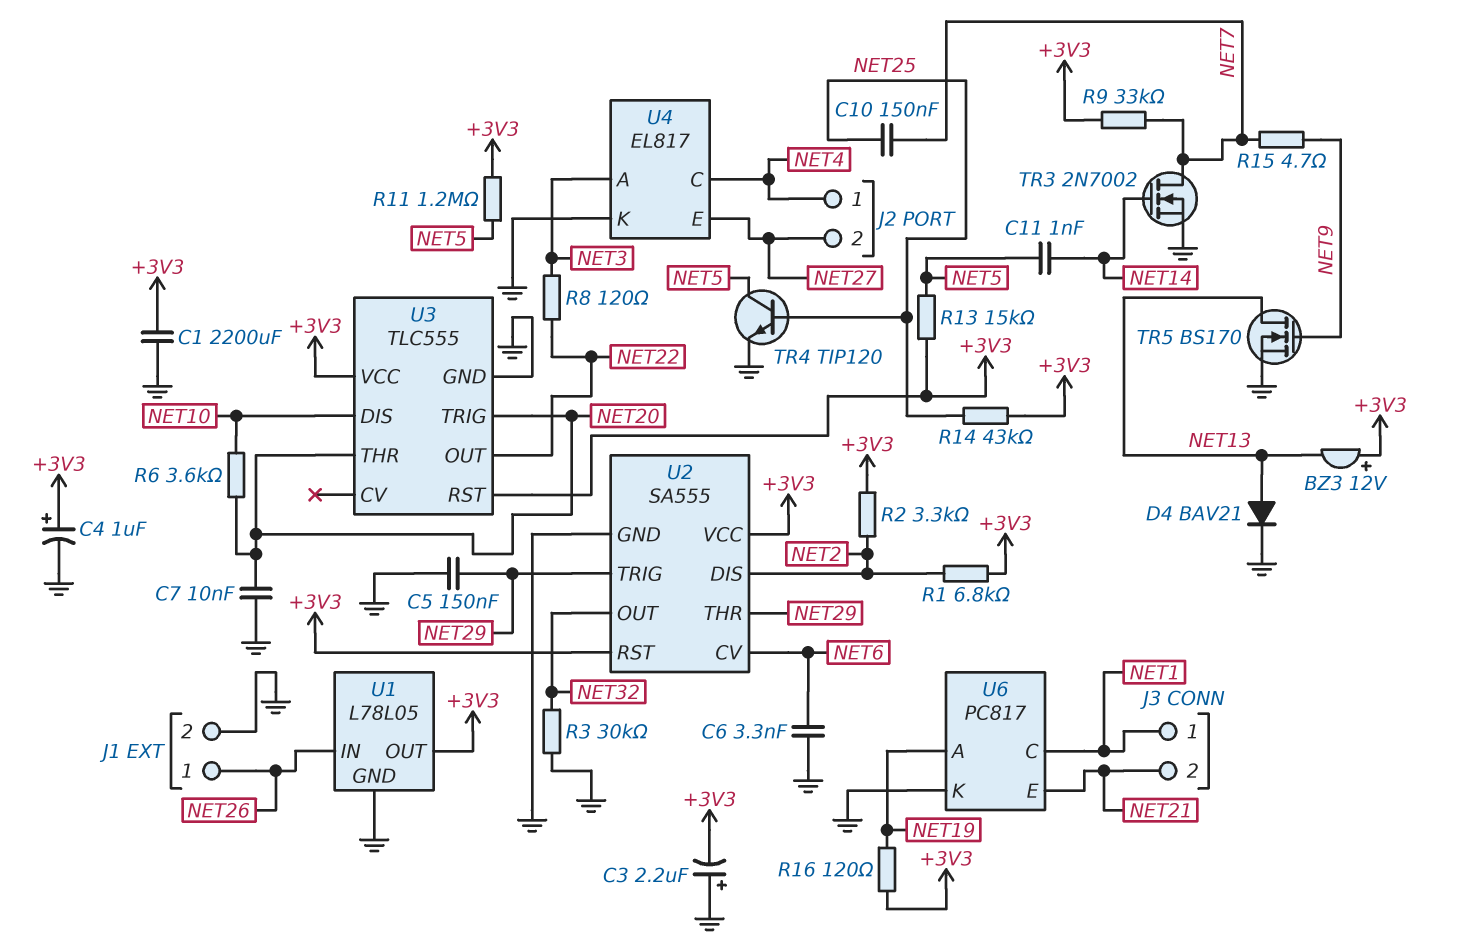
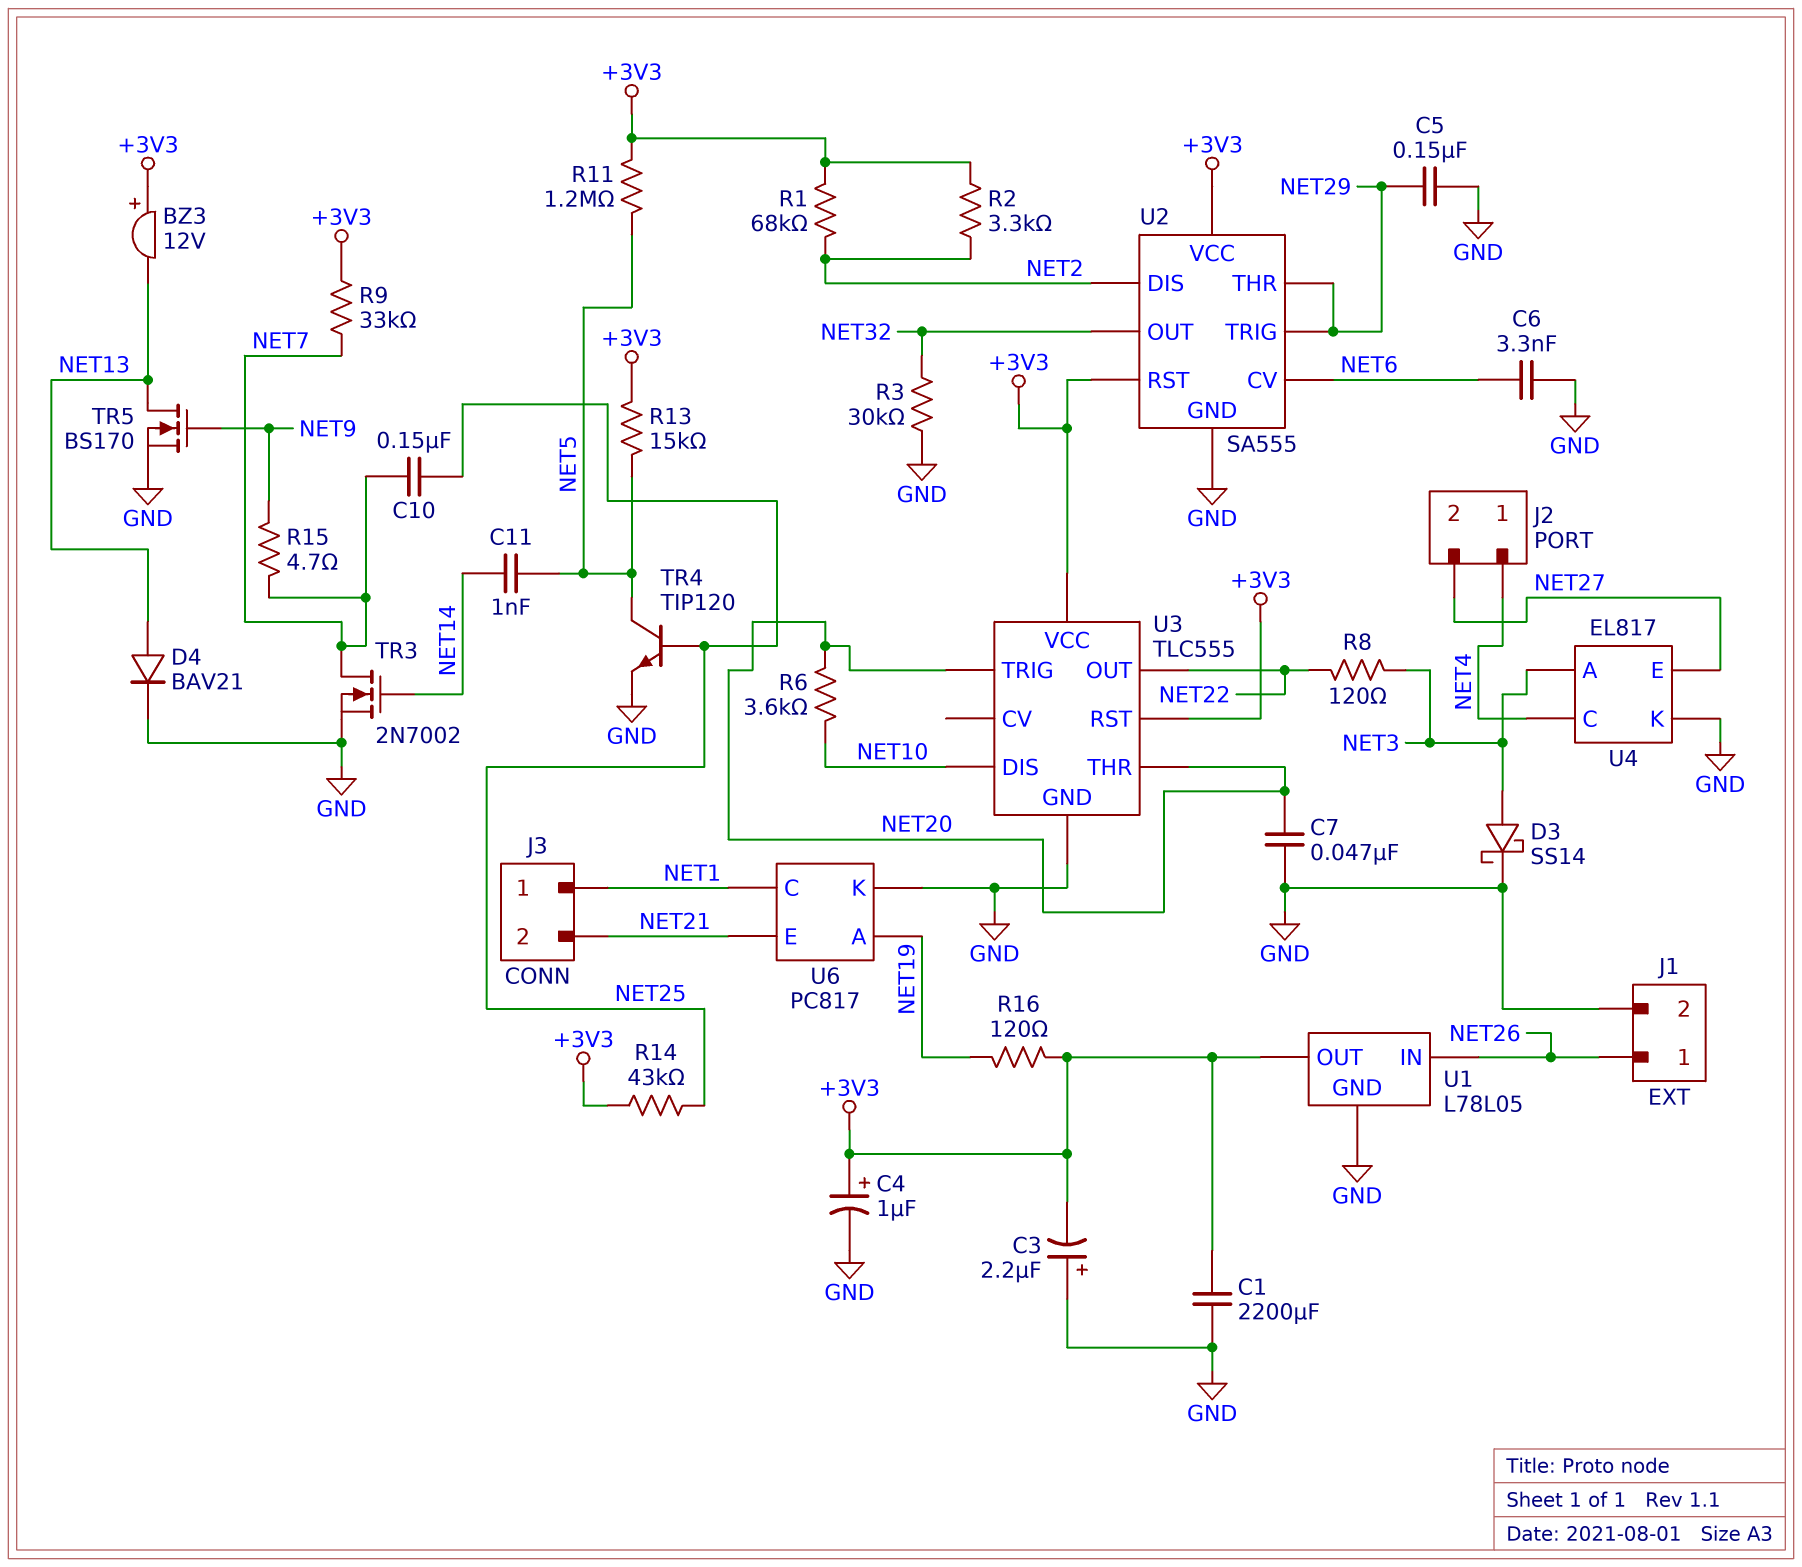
C7: 10nF (GND, NET20) -> 47nF (GND, NET20)
D3: none -> schottky SS14 (A NET3, K GND)
R1: 6.8k (+3V3, NET2) -> 68k (+3V3, NET2)

